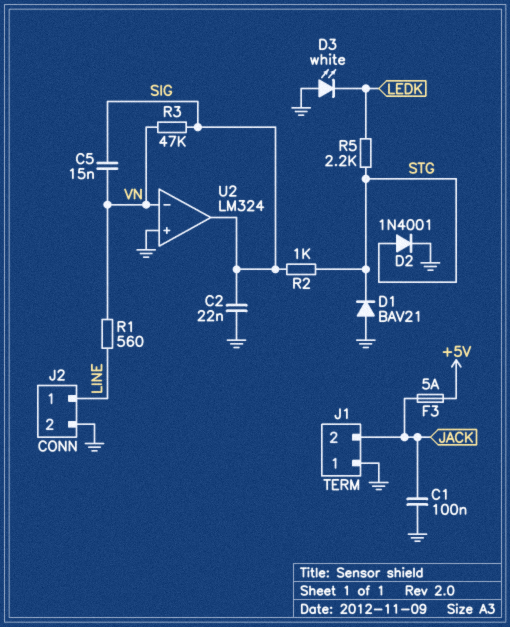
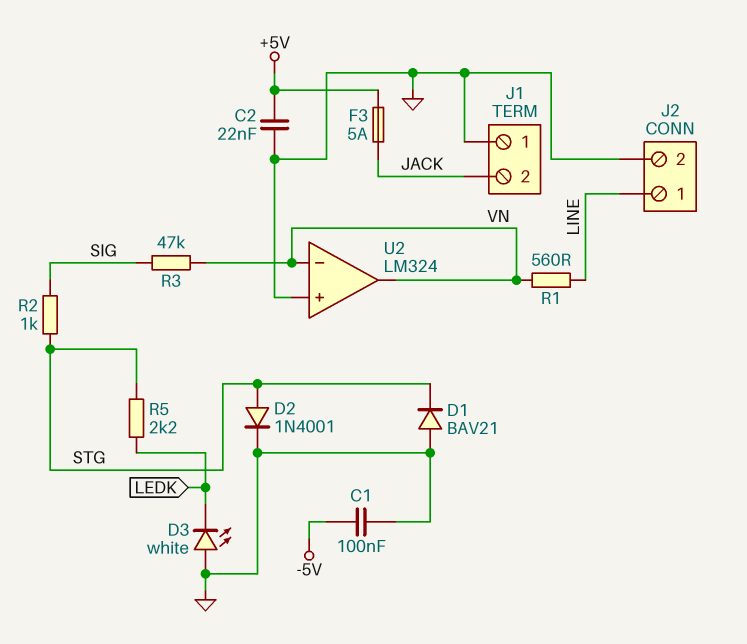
C1: 100nF (GND, JACK) -> 100nF (-5V, GND)
C2: 22nF (GND, SIG) -> 22nF (+5V, GND)
C5: 15nF (SIG, VN) -> none
U2 pin out: SIG -> VN

